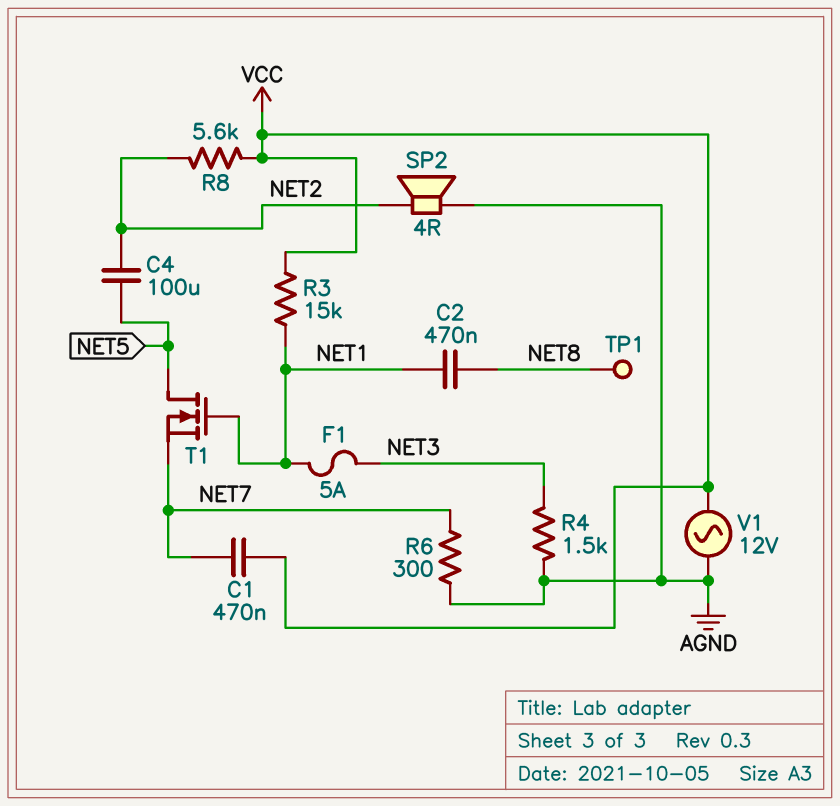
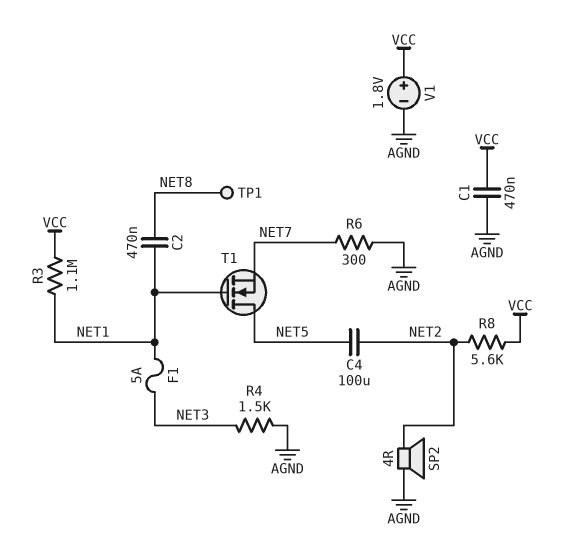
C1: 470nF (NET7, VCC) -> 470nF (AGND, VCC)
R3: 15k (NET1, VCC) -> 1.1M (NET1, VCC)
V1: AC 12V (AGND, VCC) -> 1.8V (plus VCC, minus AGND)

